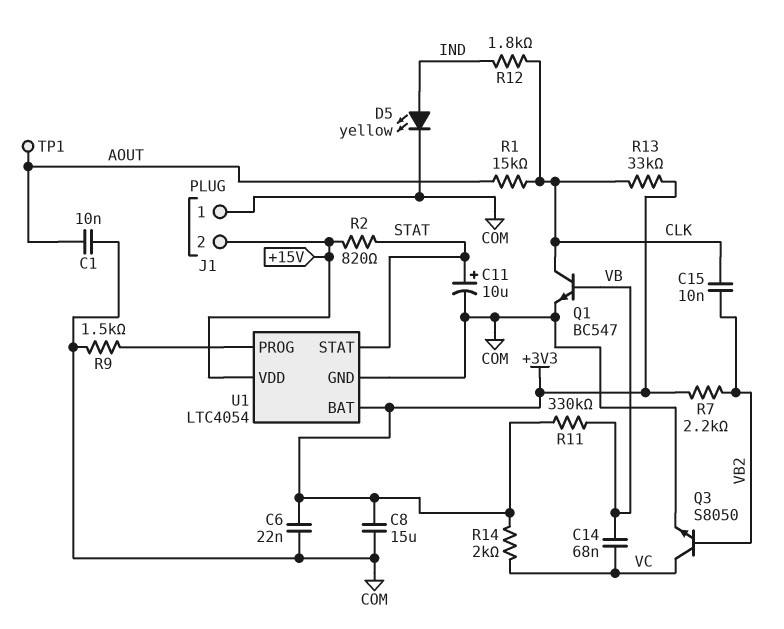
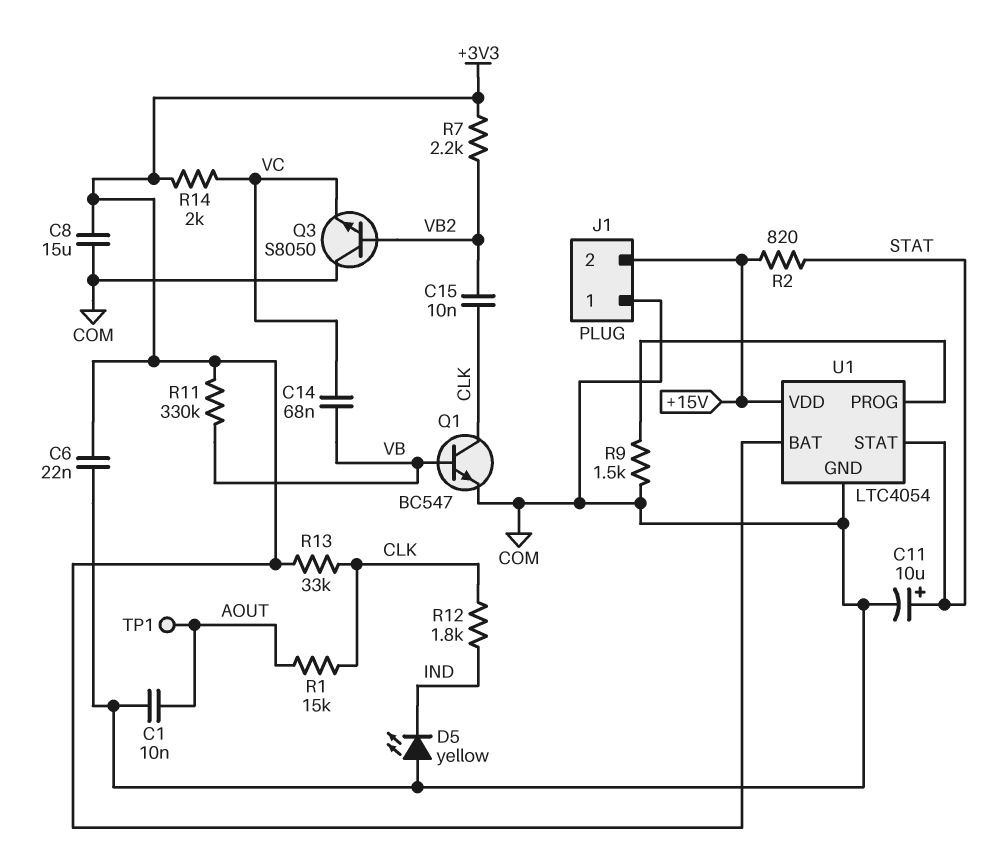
D5: LED yellow (A IND, K COM) -> LED yellow (A COM, K IND)
Q3: NPN S8050 (B VB2, C VC, E COM) -> NPN S8050 (B VB2, C COM, E VC)

